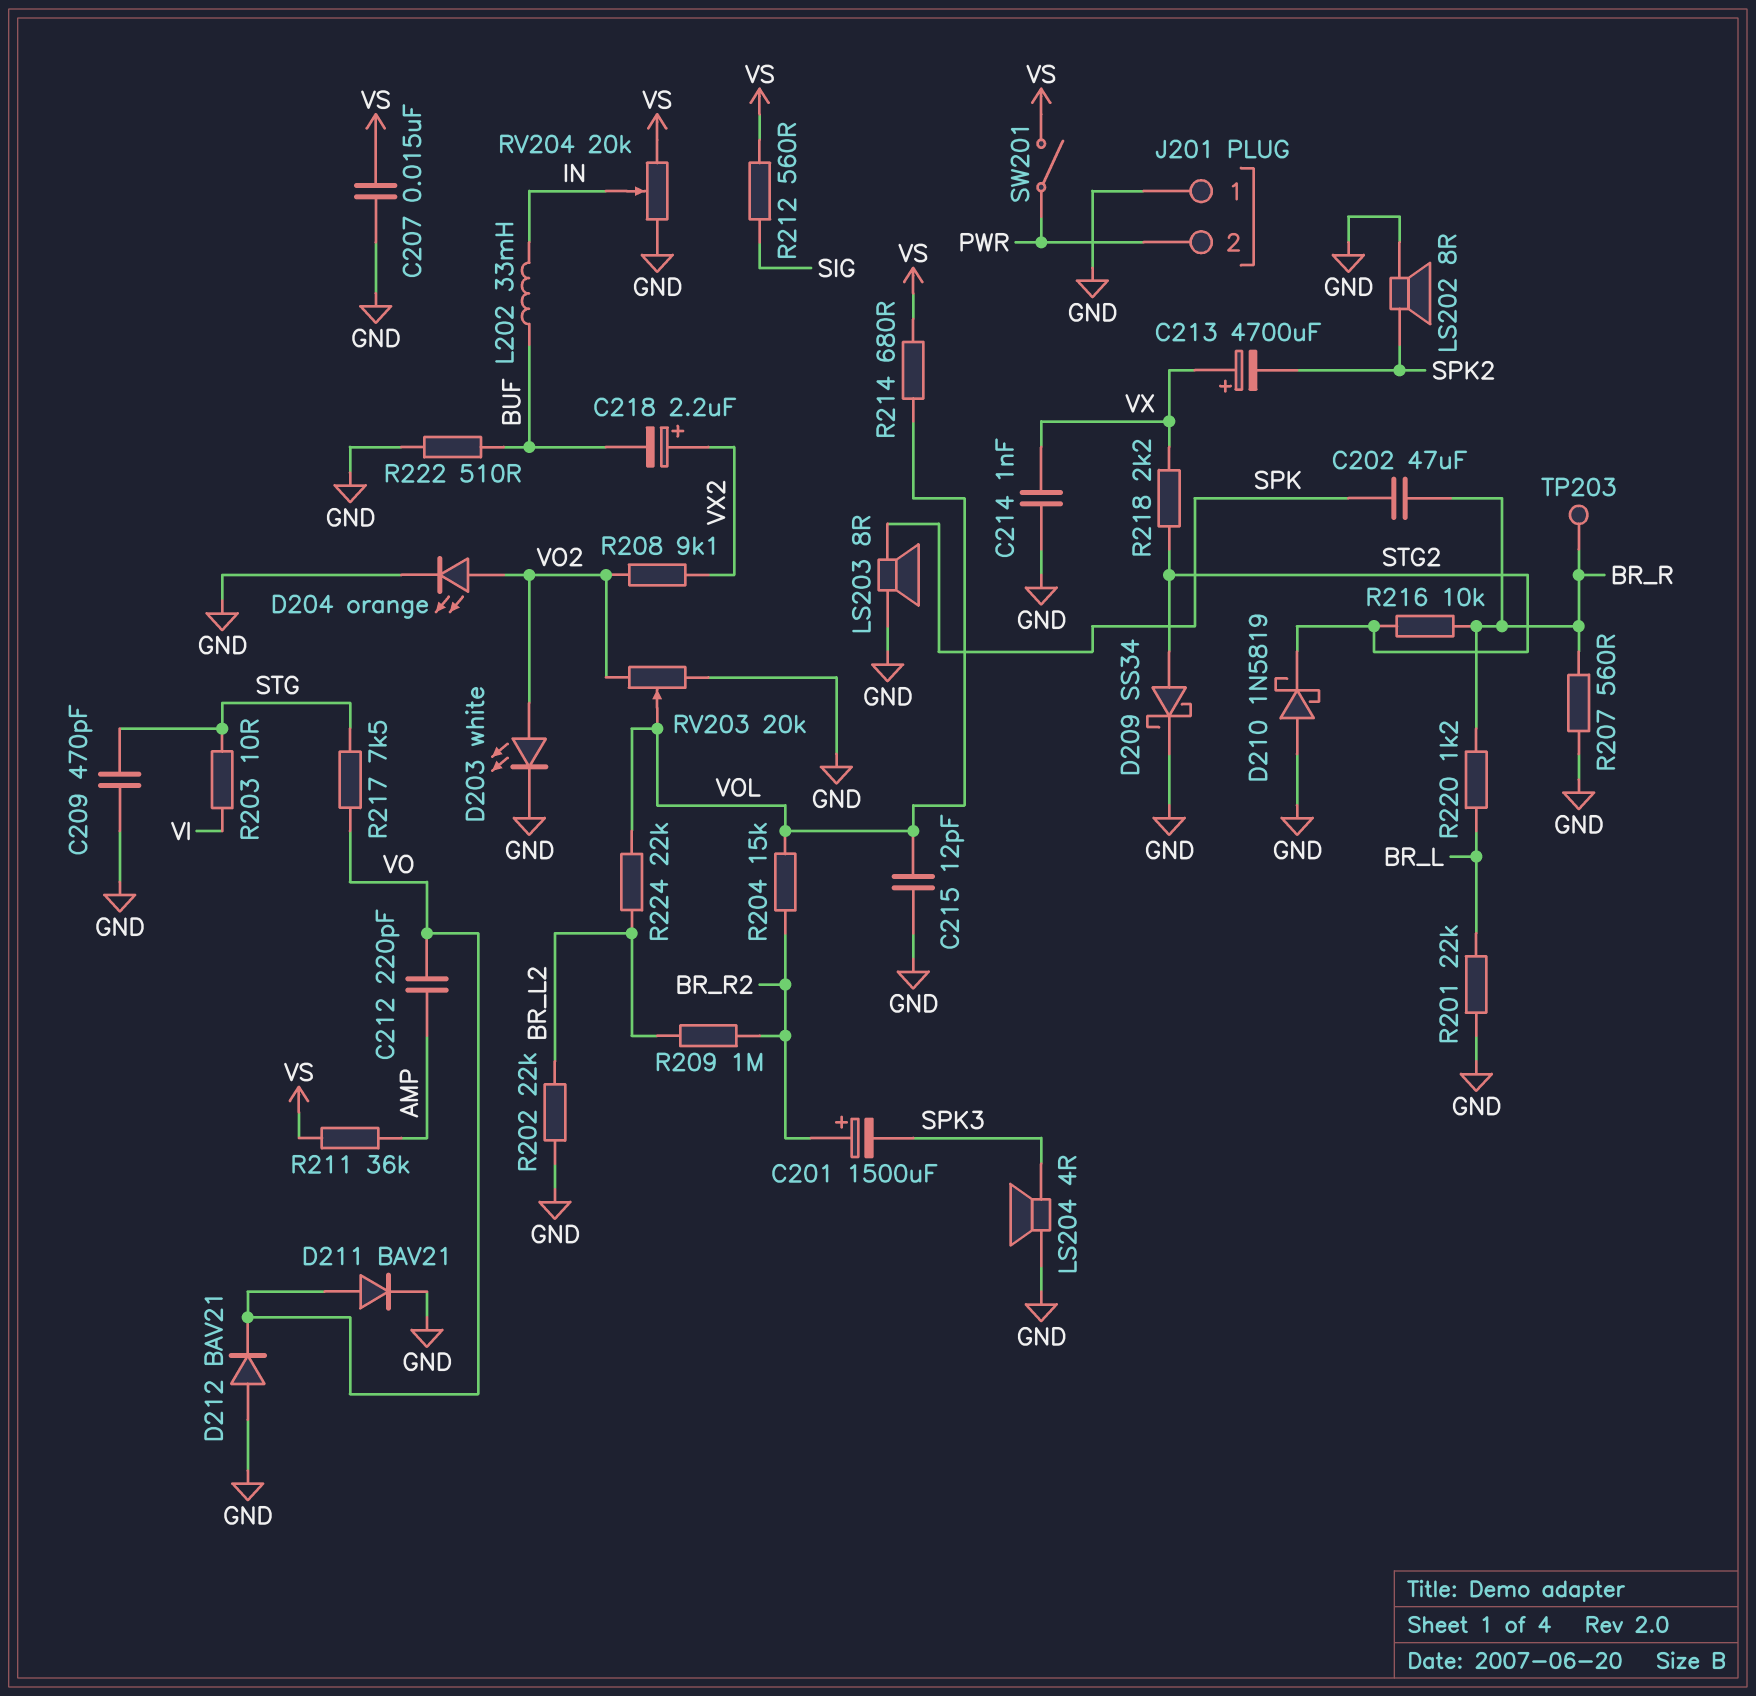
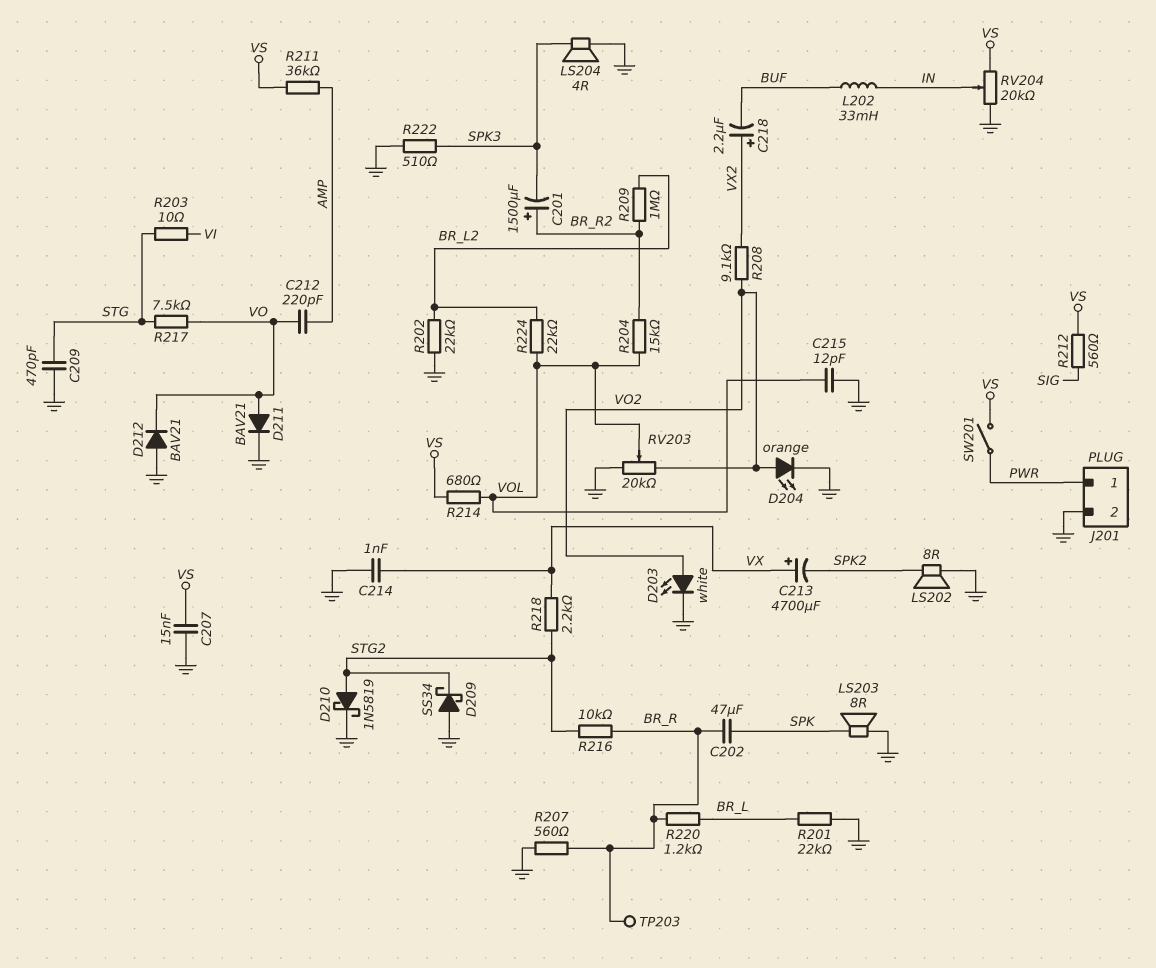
D209: schottky SS34 (A STG2, K GND) -> schottky SS34 (A GND, K STG2)
D210: schottky 1N5819 (A GND, K STG2) -> schottky 1N5819 (A STG2, K GND)
J201 pin 1: GND -> PWR
J201 pin 2: PWR -> GND
R222: 510 (BUF, GND) -> 510 (GND, SPK3)

